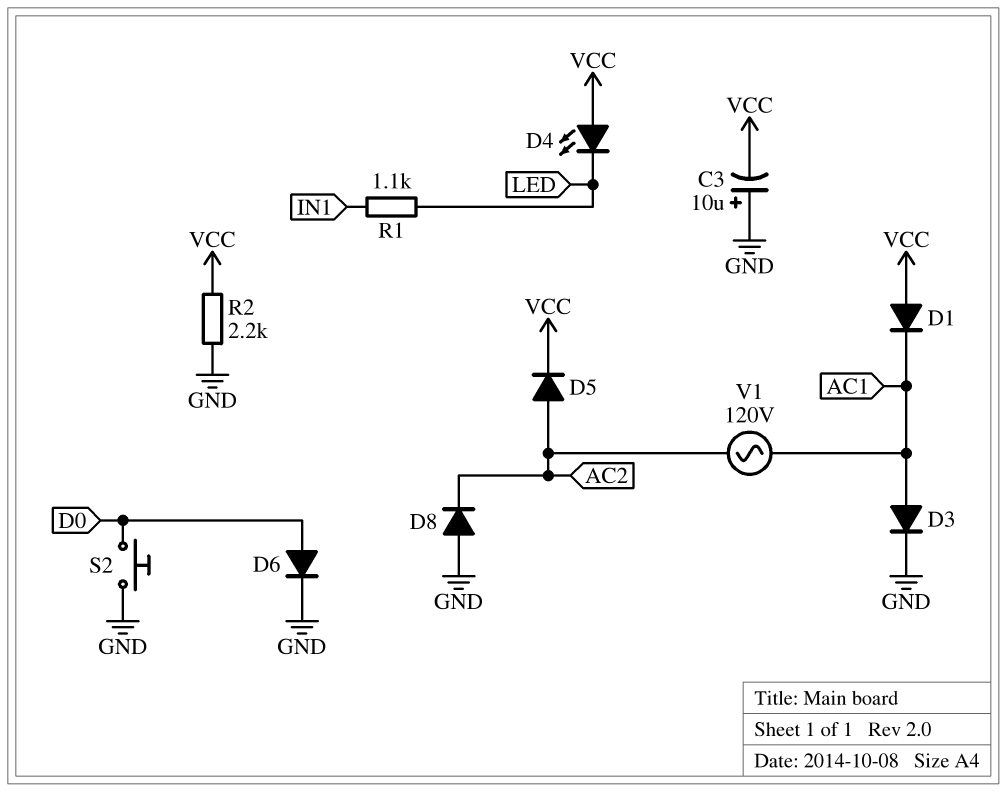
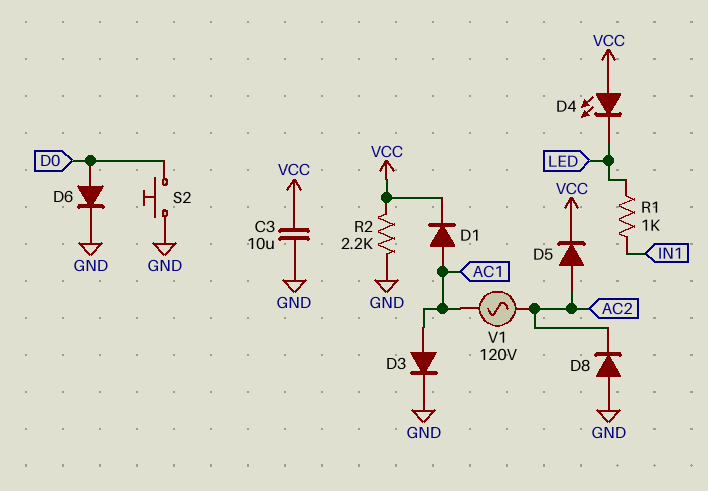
C3: 10uF (plus GND, minus VCC) -> 10uF (GND, VCC)
D1: diode (A VCC, K AC1) -> diode (A AC1, K VCC)
R1: 1.1k (IN1, LED) -> 1k (IN1, LED)

